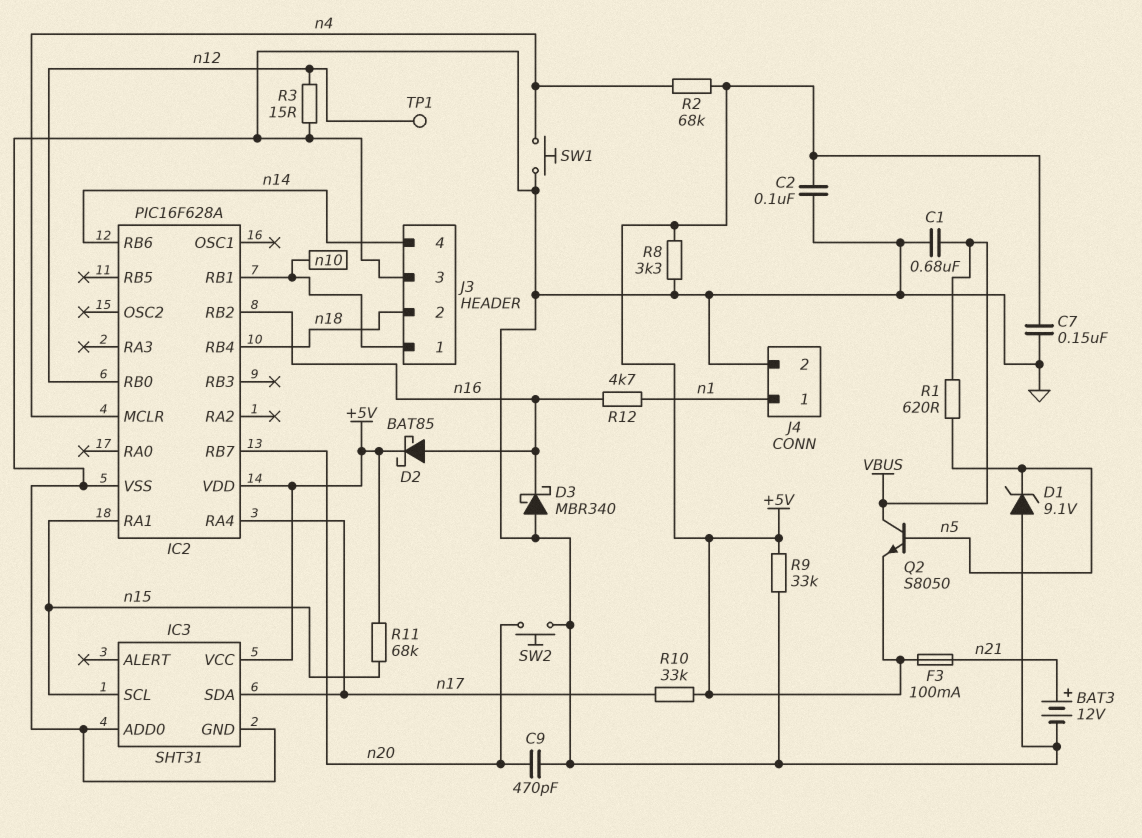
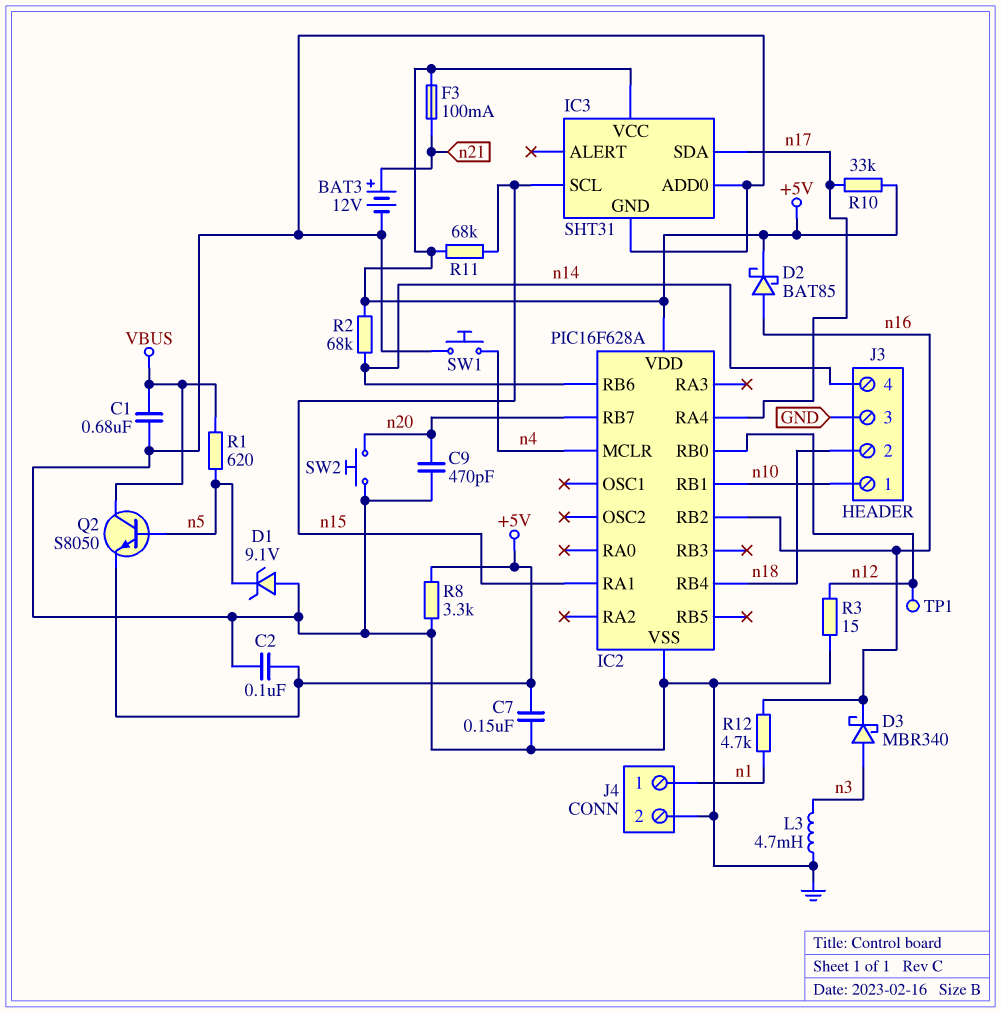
D3: schottky MBR340 (A GND, K n16) -> schottky MBR340 (A n3, K n16)
L3: none -> 4.7mH (GND, n3)
R2: 68k (+5V, n4) -> 68k (+5V, n14)
R9: 33k (+5V, GND) -> none

